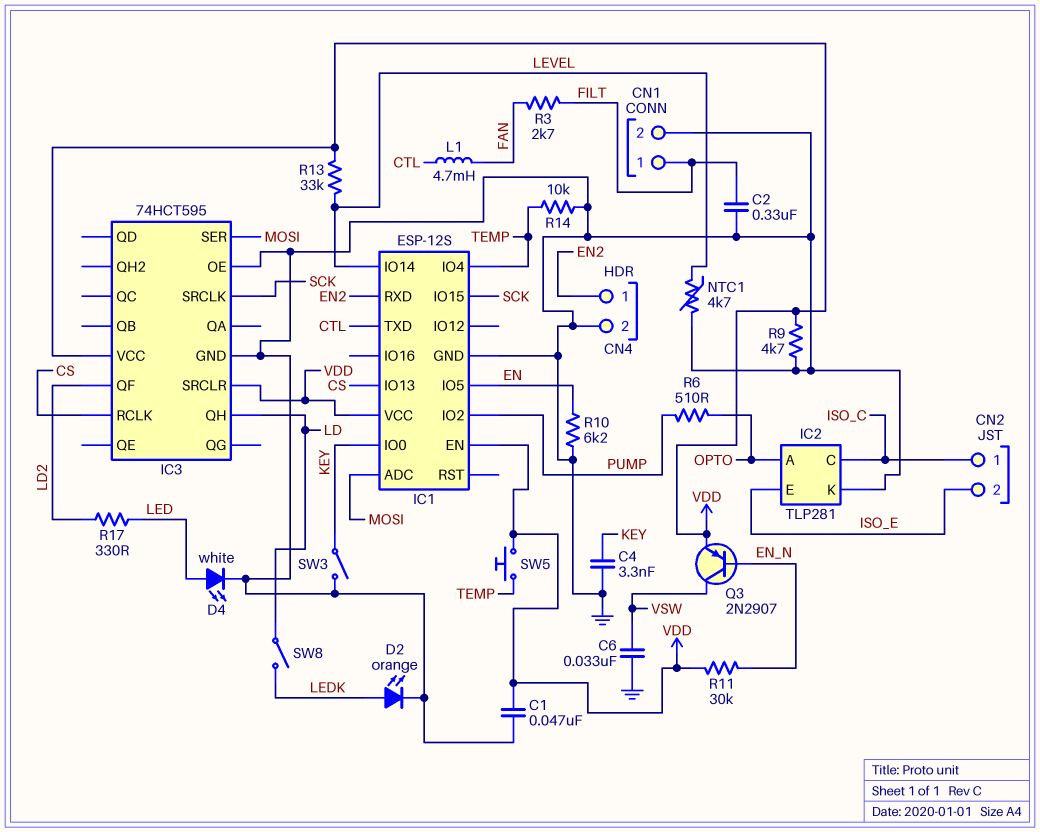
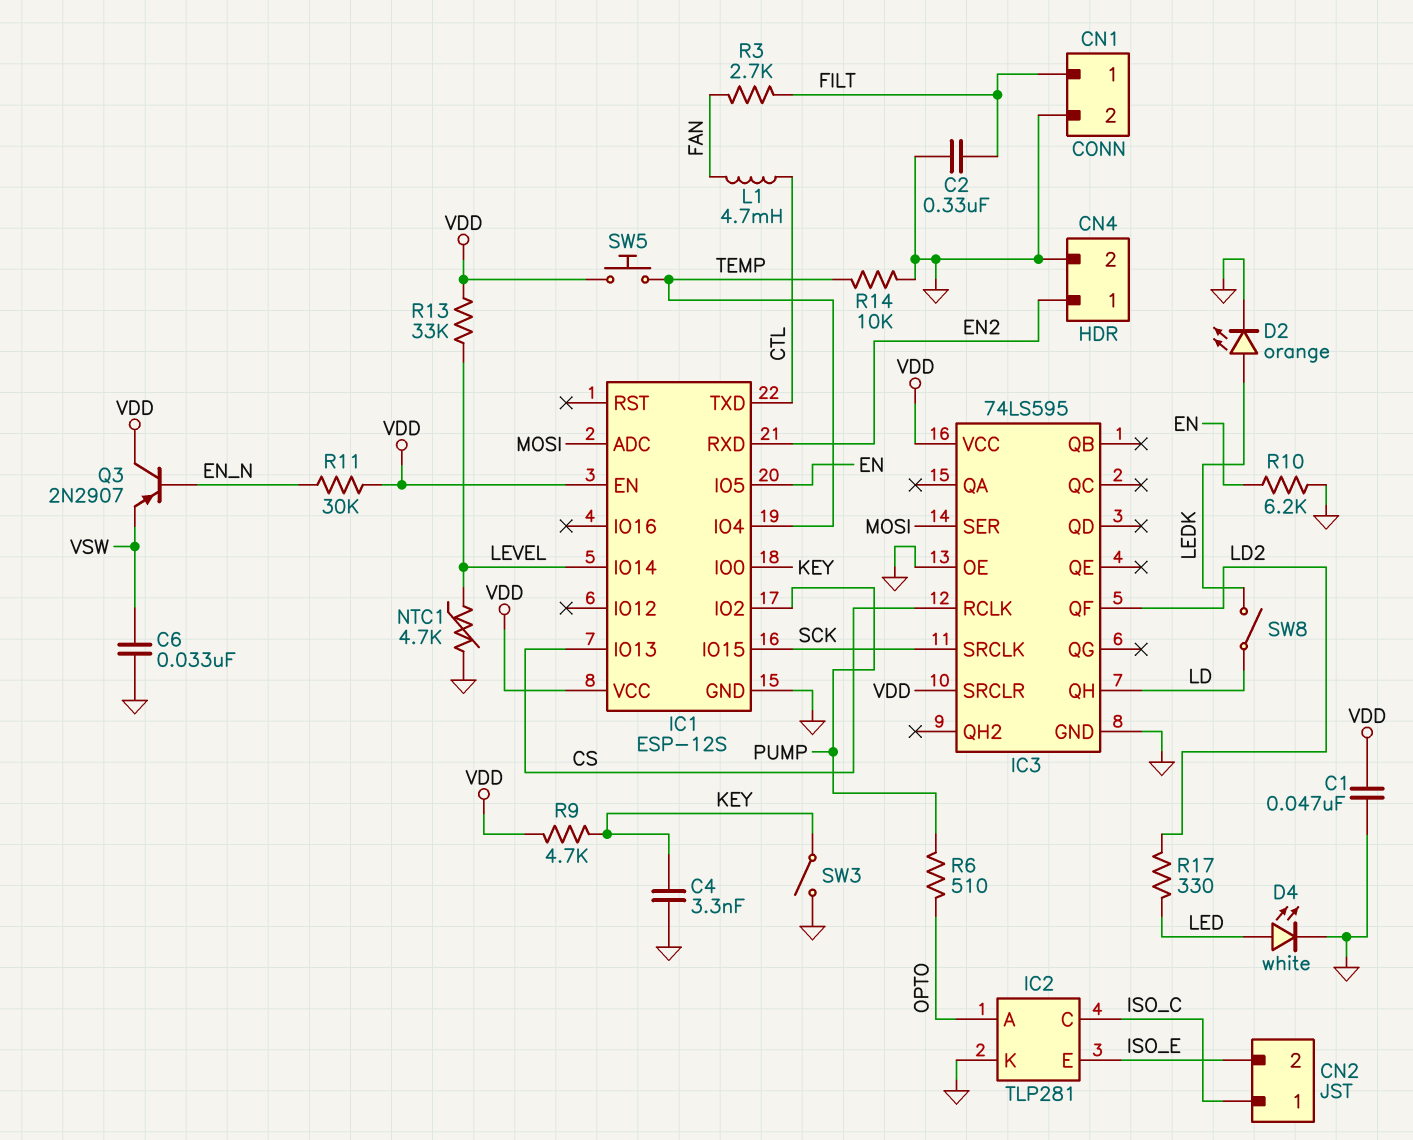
IC3: 74HCT595 -> 74LS595
Q3: PNP 2N2907 (B EN_N, C VSW, E VDD) -> PNP 2N2907 (B EN_N, C VDD, E VSW)
R9: 4.7k (GND, VDD) -> 4.7k (KEY, VDD)

